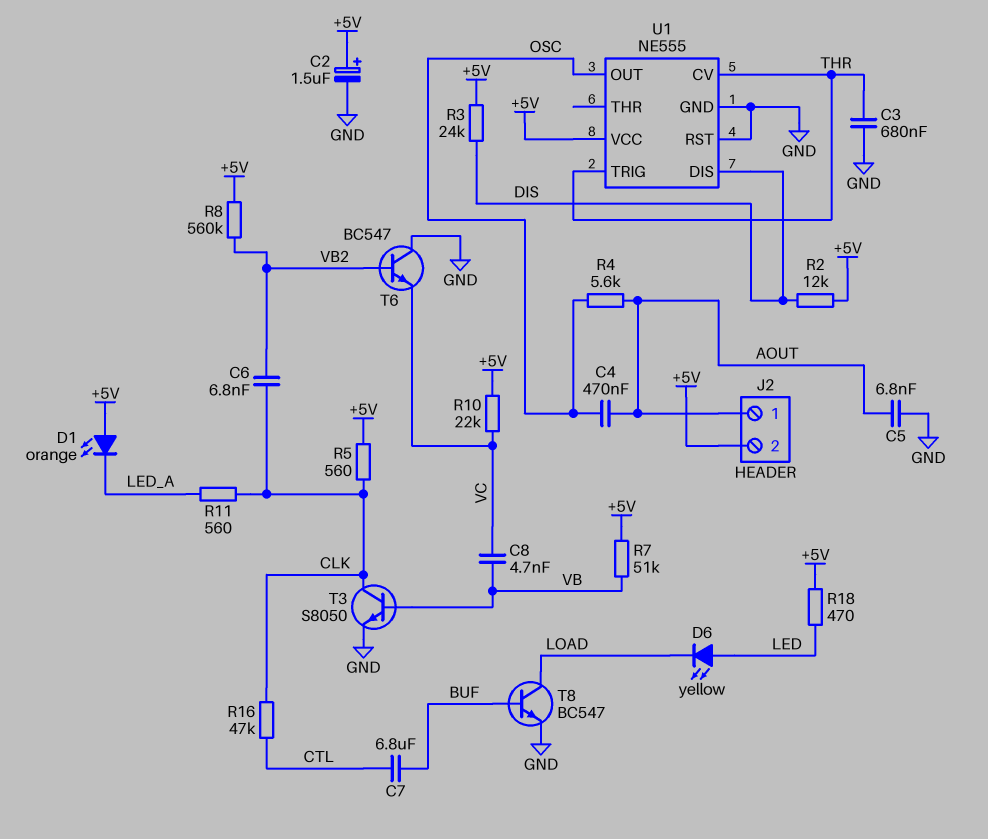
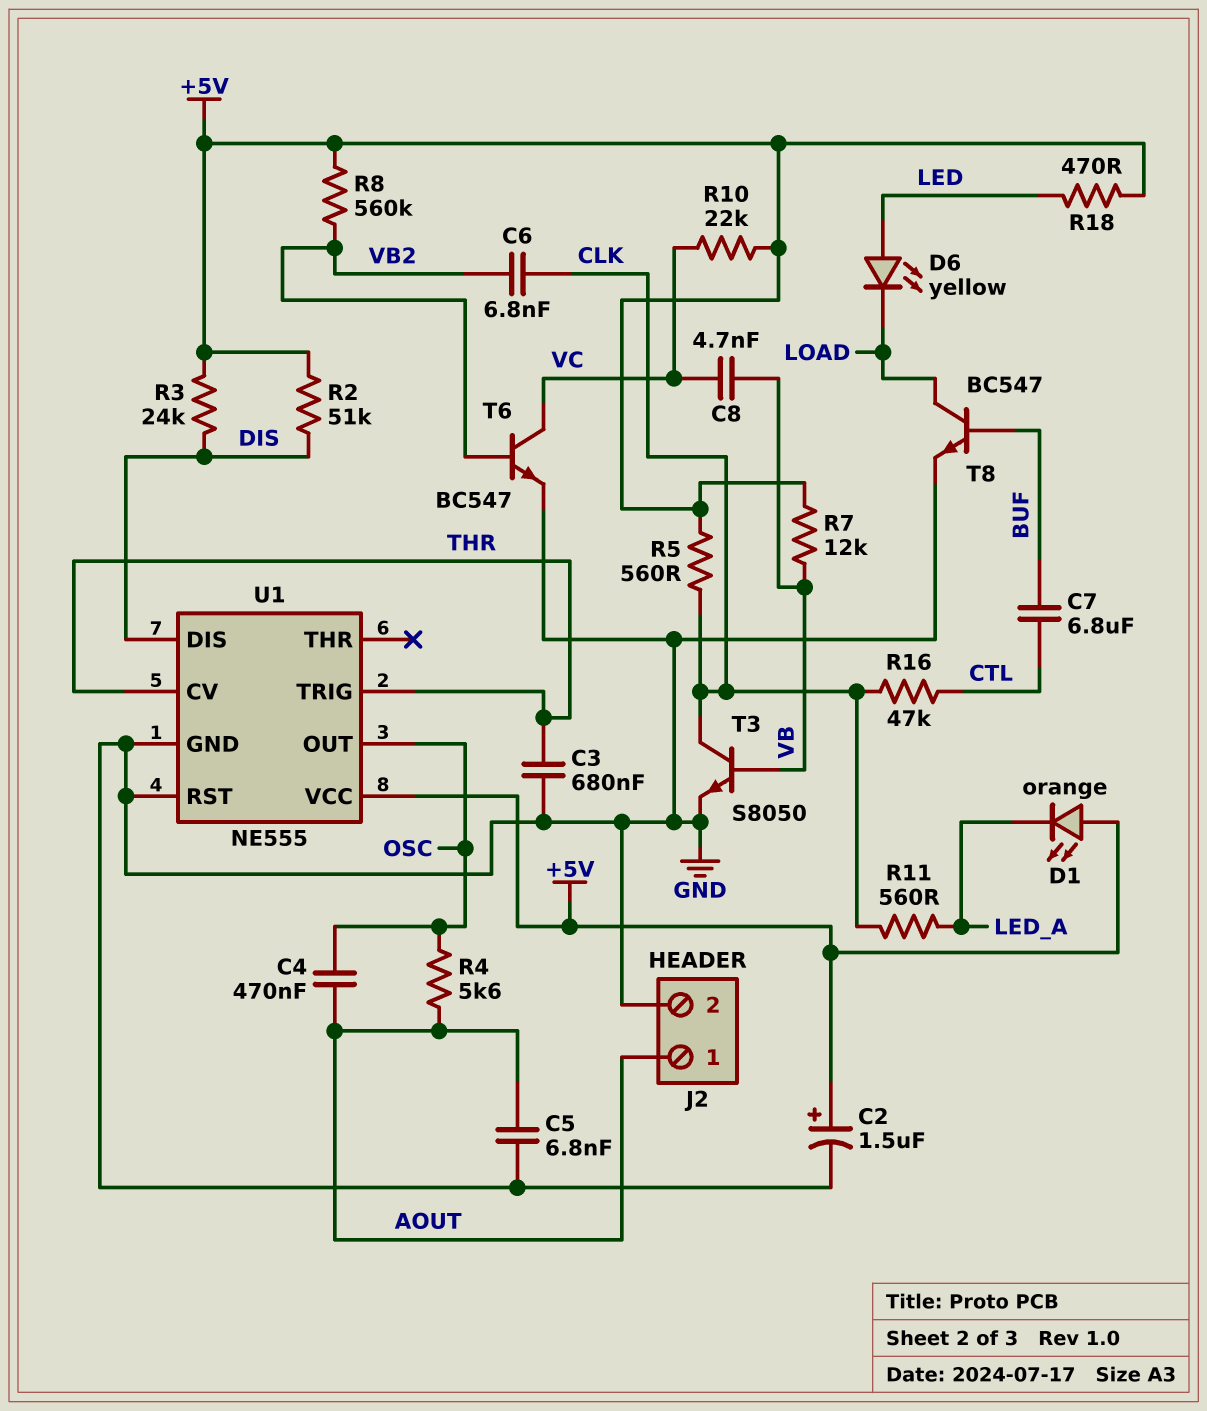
J2 pin 2: +5V -> GND
R2: 12k (+5V, DIS) -> 51k (+5V, DIS)
R7: 51k (+5V, VB) -> 12k (+5V, VB)
T6: NPN BC547 (B VB2, C GND, E VC) -> NPN BC547 (B VB2, C VC, E GND)

